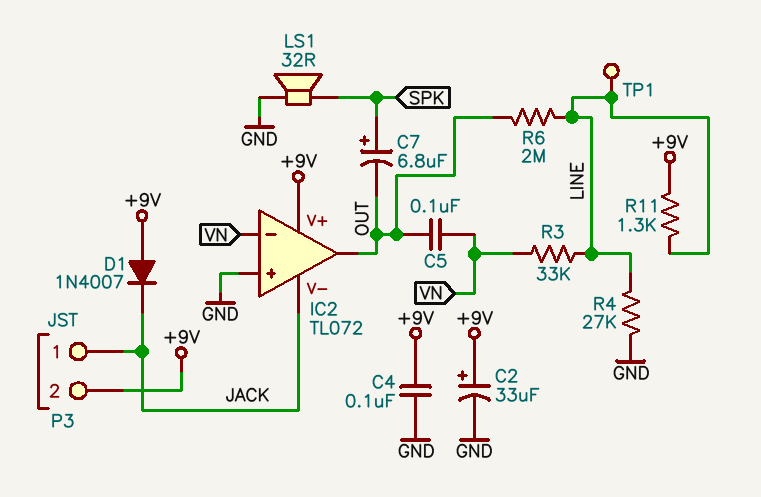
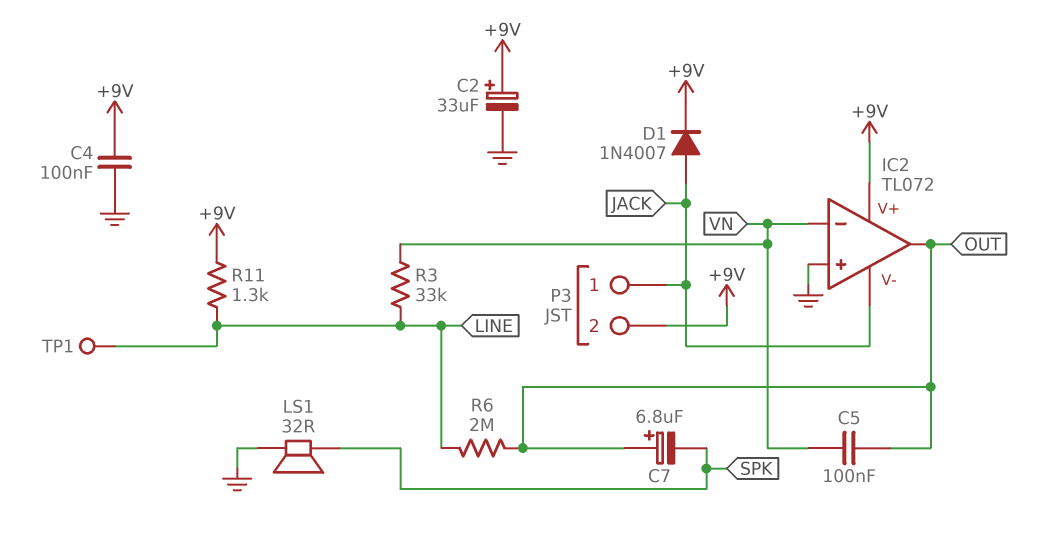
C7: 6.8uF (plus SPK, minus OUT) -> 6.8uF (plus OUT, minus SPK)
D1: diode 1N4007 (A +9V, K JACK) -> diode 1N4007 (A JACK, K +9V)
R4: 27k (GND, LINE) -> none

